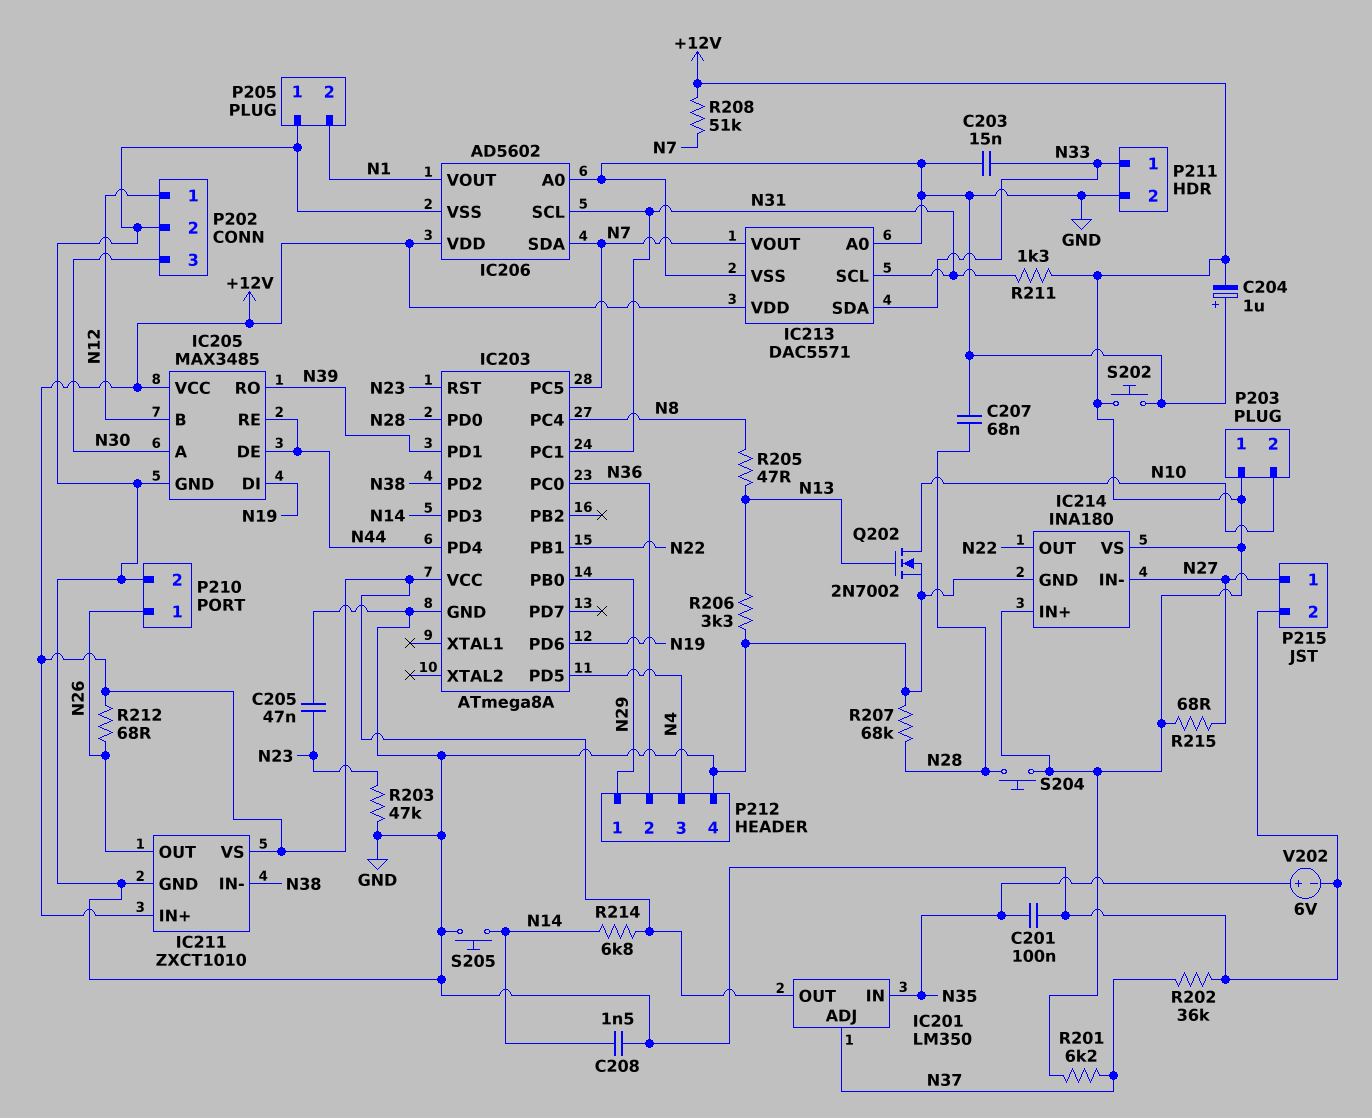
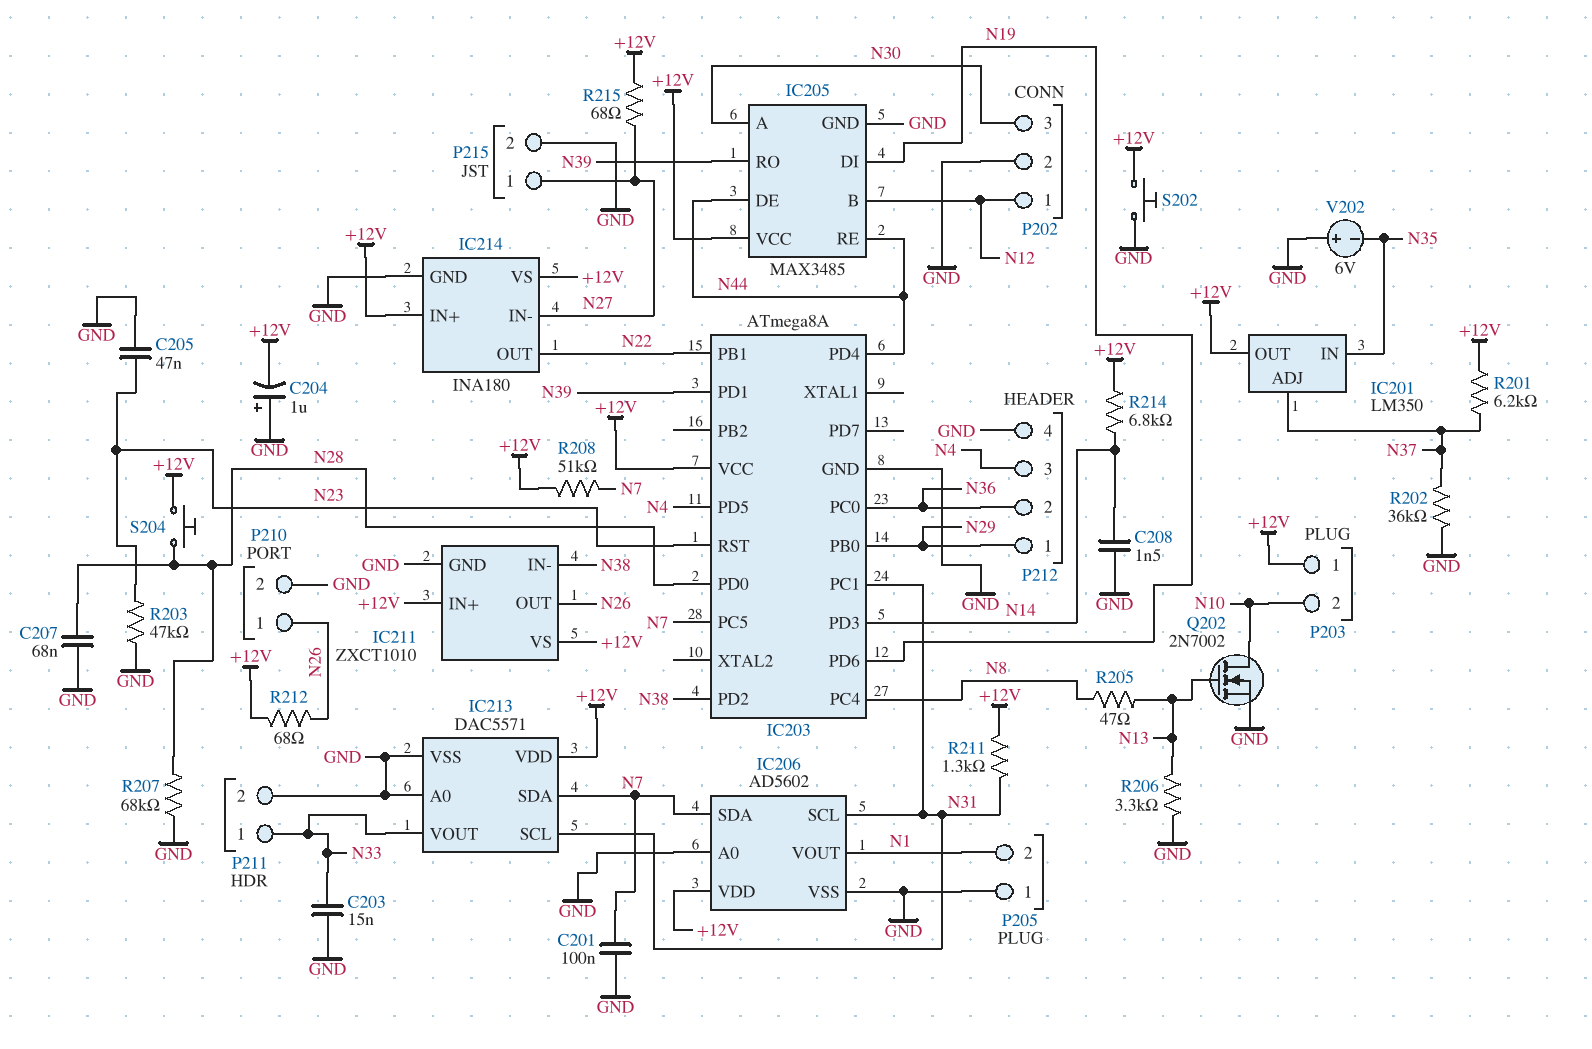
C201: 100nF (GND, N35) -> 100nF (GND, N7)
IC213 pin SDA: N33 -> N7
IC213 pin VOUT: N7 -> N33
S205: button (GND, N14) -> none
V202: 6V (plus N35, minus GND) -> 6V (plus GND, minus N35)

